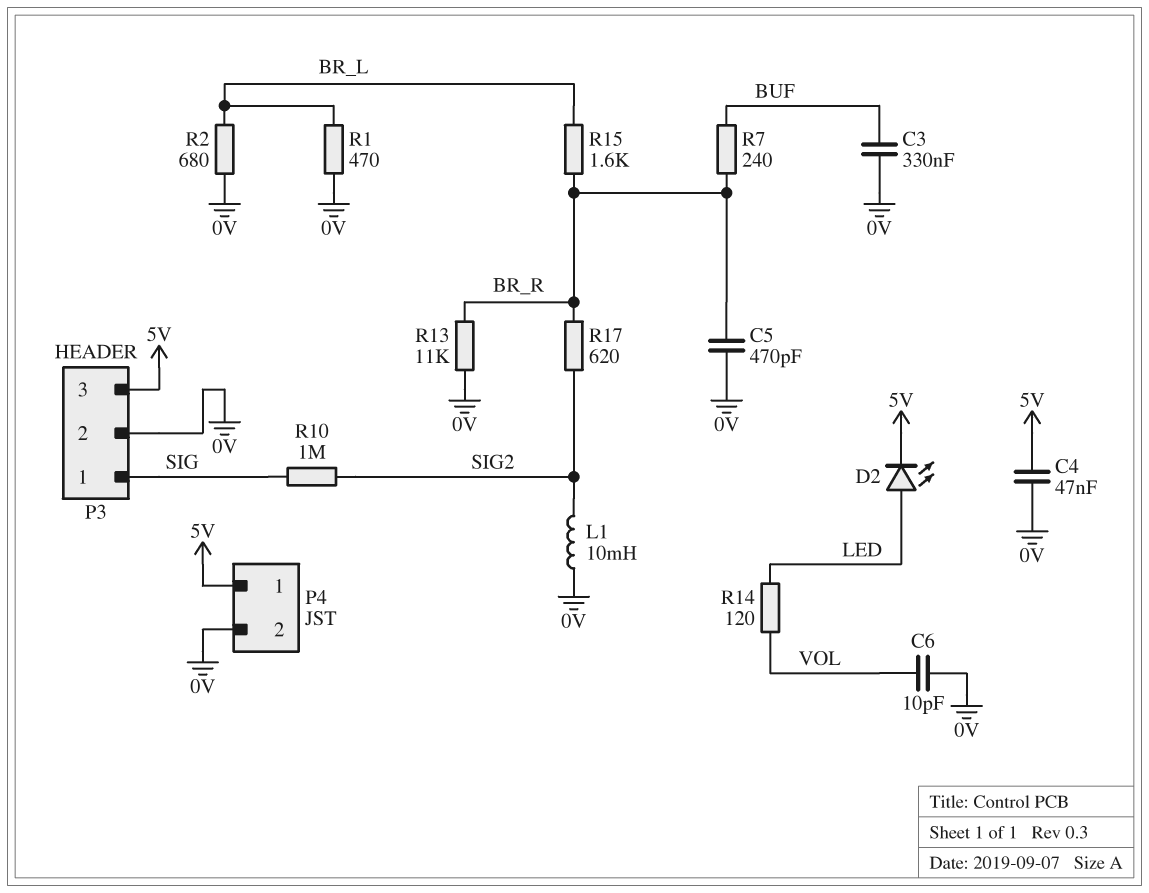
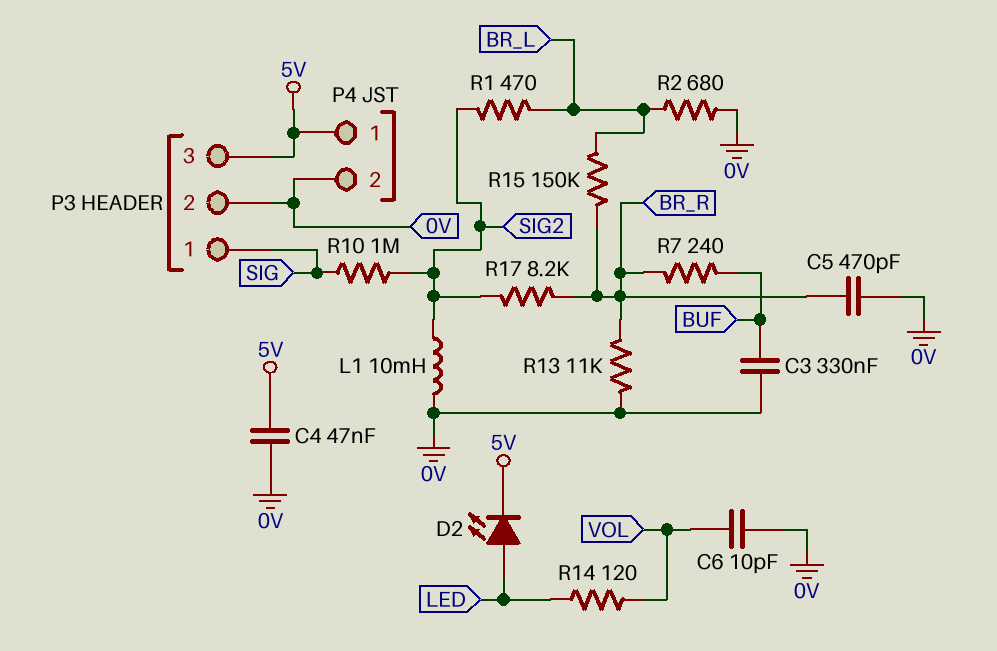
R1: 470 (0V, BR_L) -> 470 (BR_L, SIG2)
R15: 1.6k (BR_L, BR_R) -> 150k (BR_L, BR_R)
R17: 620 (BR_R, SIG2) -> 8.2k (BR_R, SIG2)

